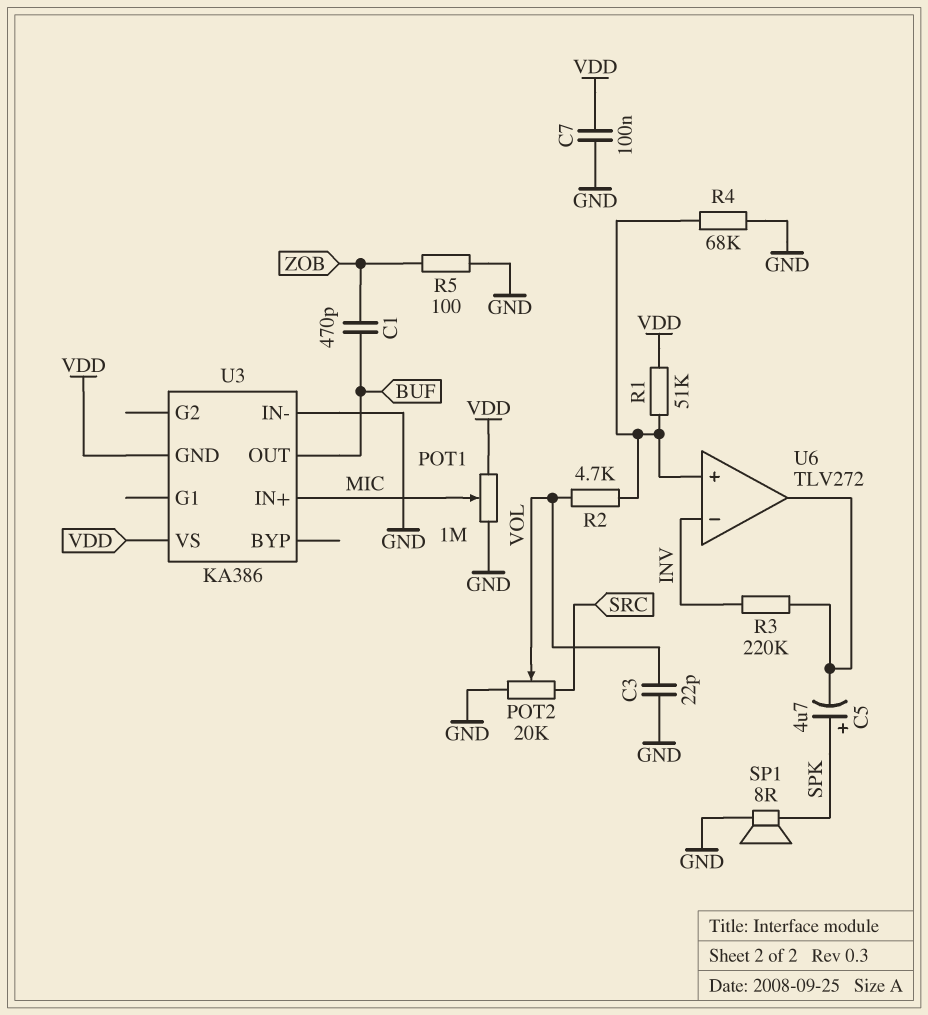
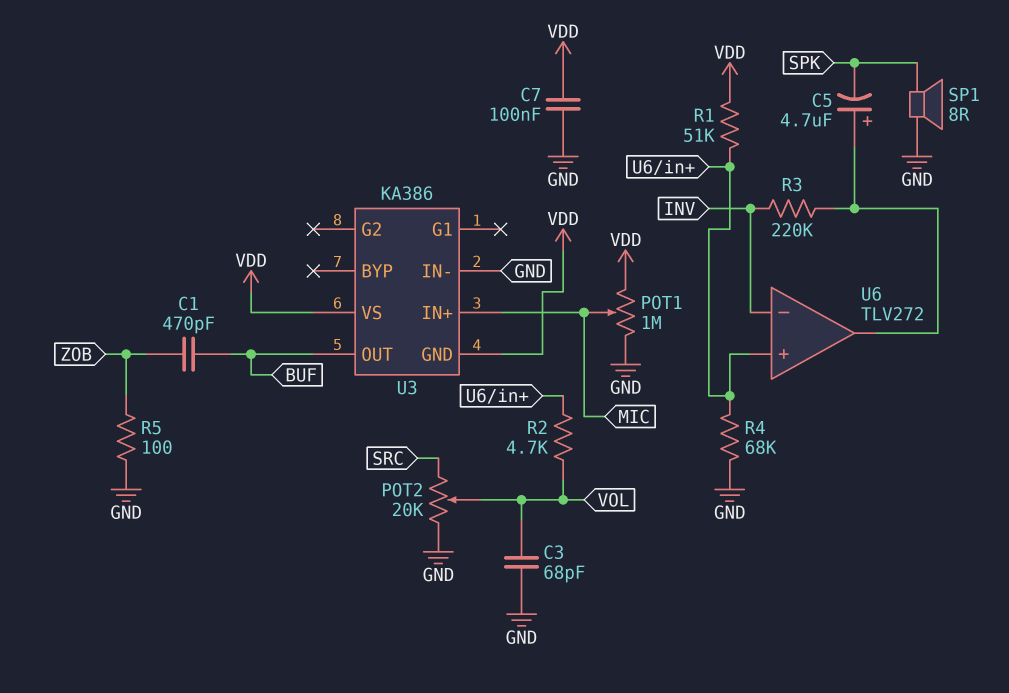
C3: 22pF (GND, VOL) -> 68pF (GND, VOL)
C5: 4.7uF (plus SPK, minus U6/out) -> 4.7uF (plus U6/out, minus SPK)

